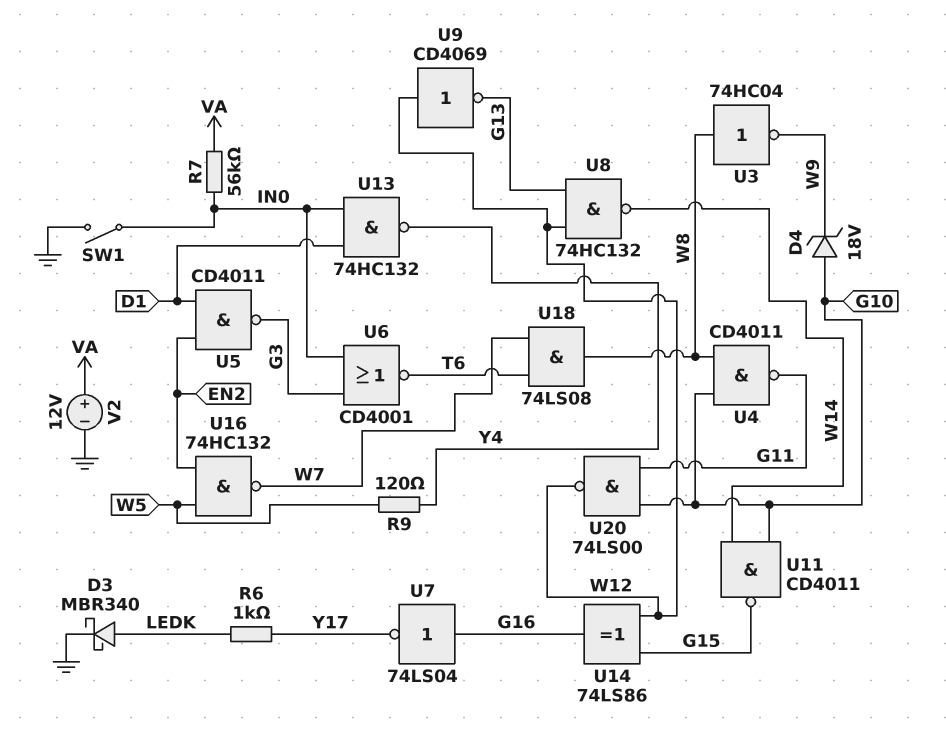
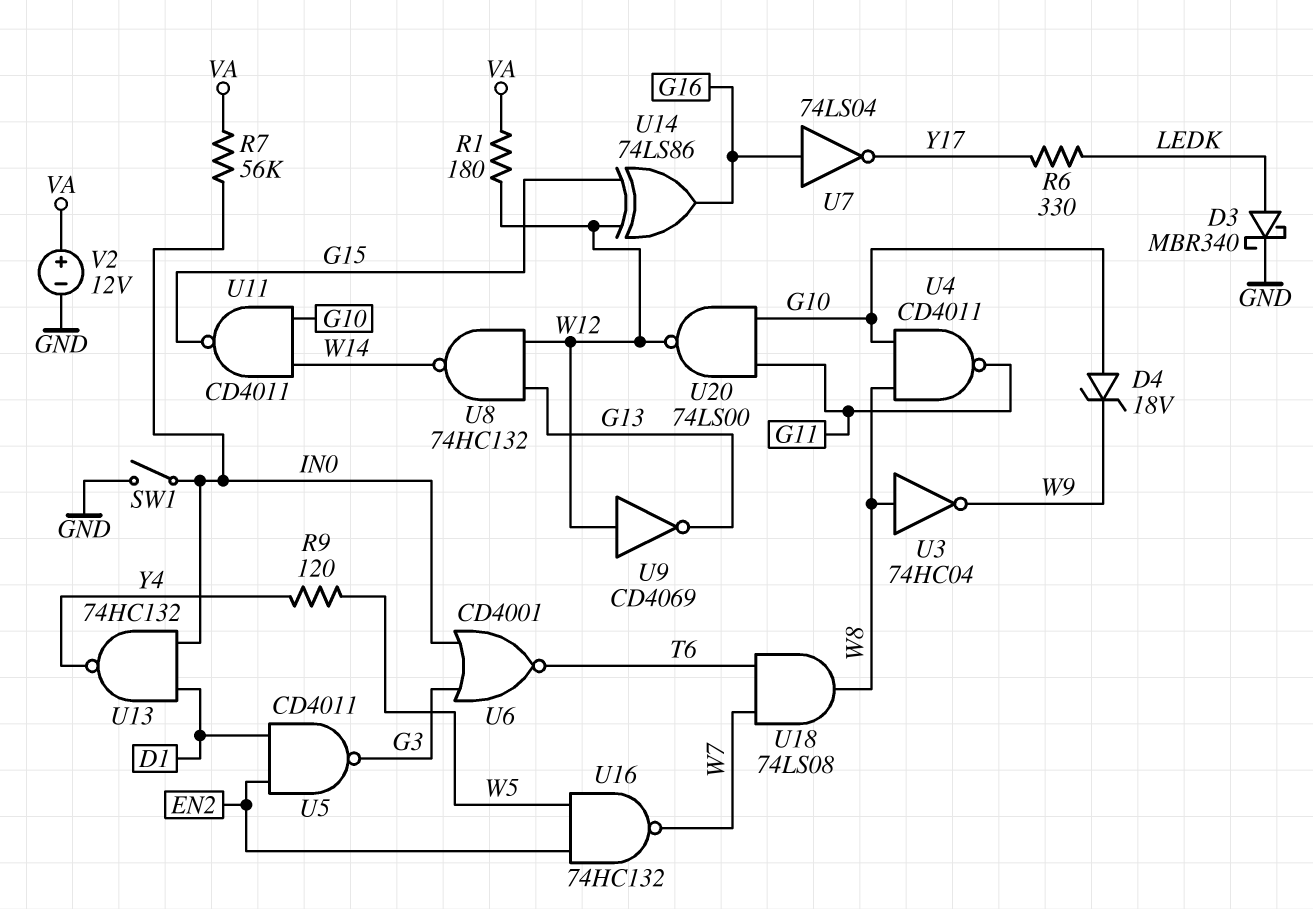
R1: none -> 180 (VA, W12)
R6: 1k (LEDK, Y17) -> 330 (LEDK, Y17)

